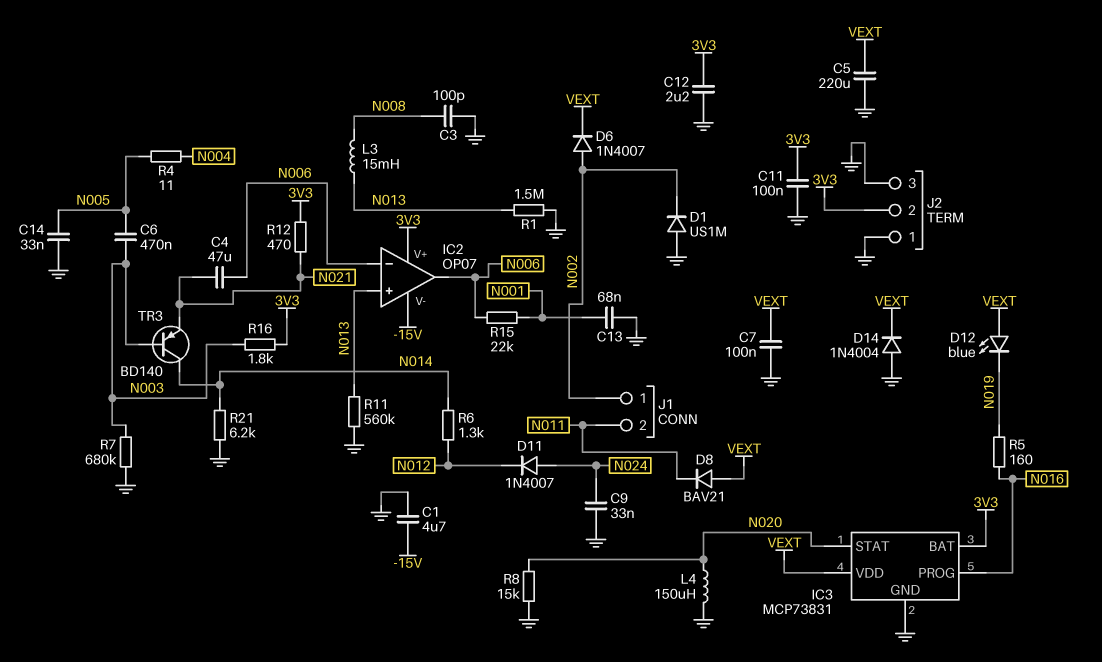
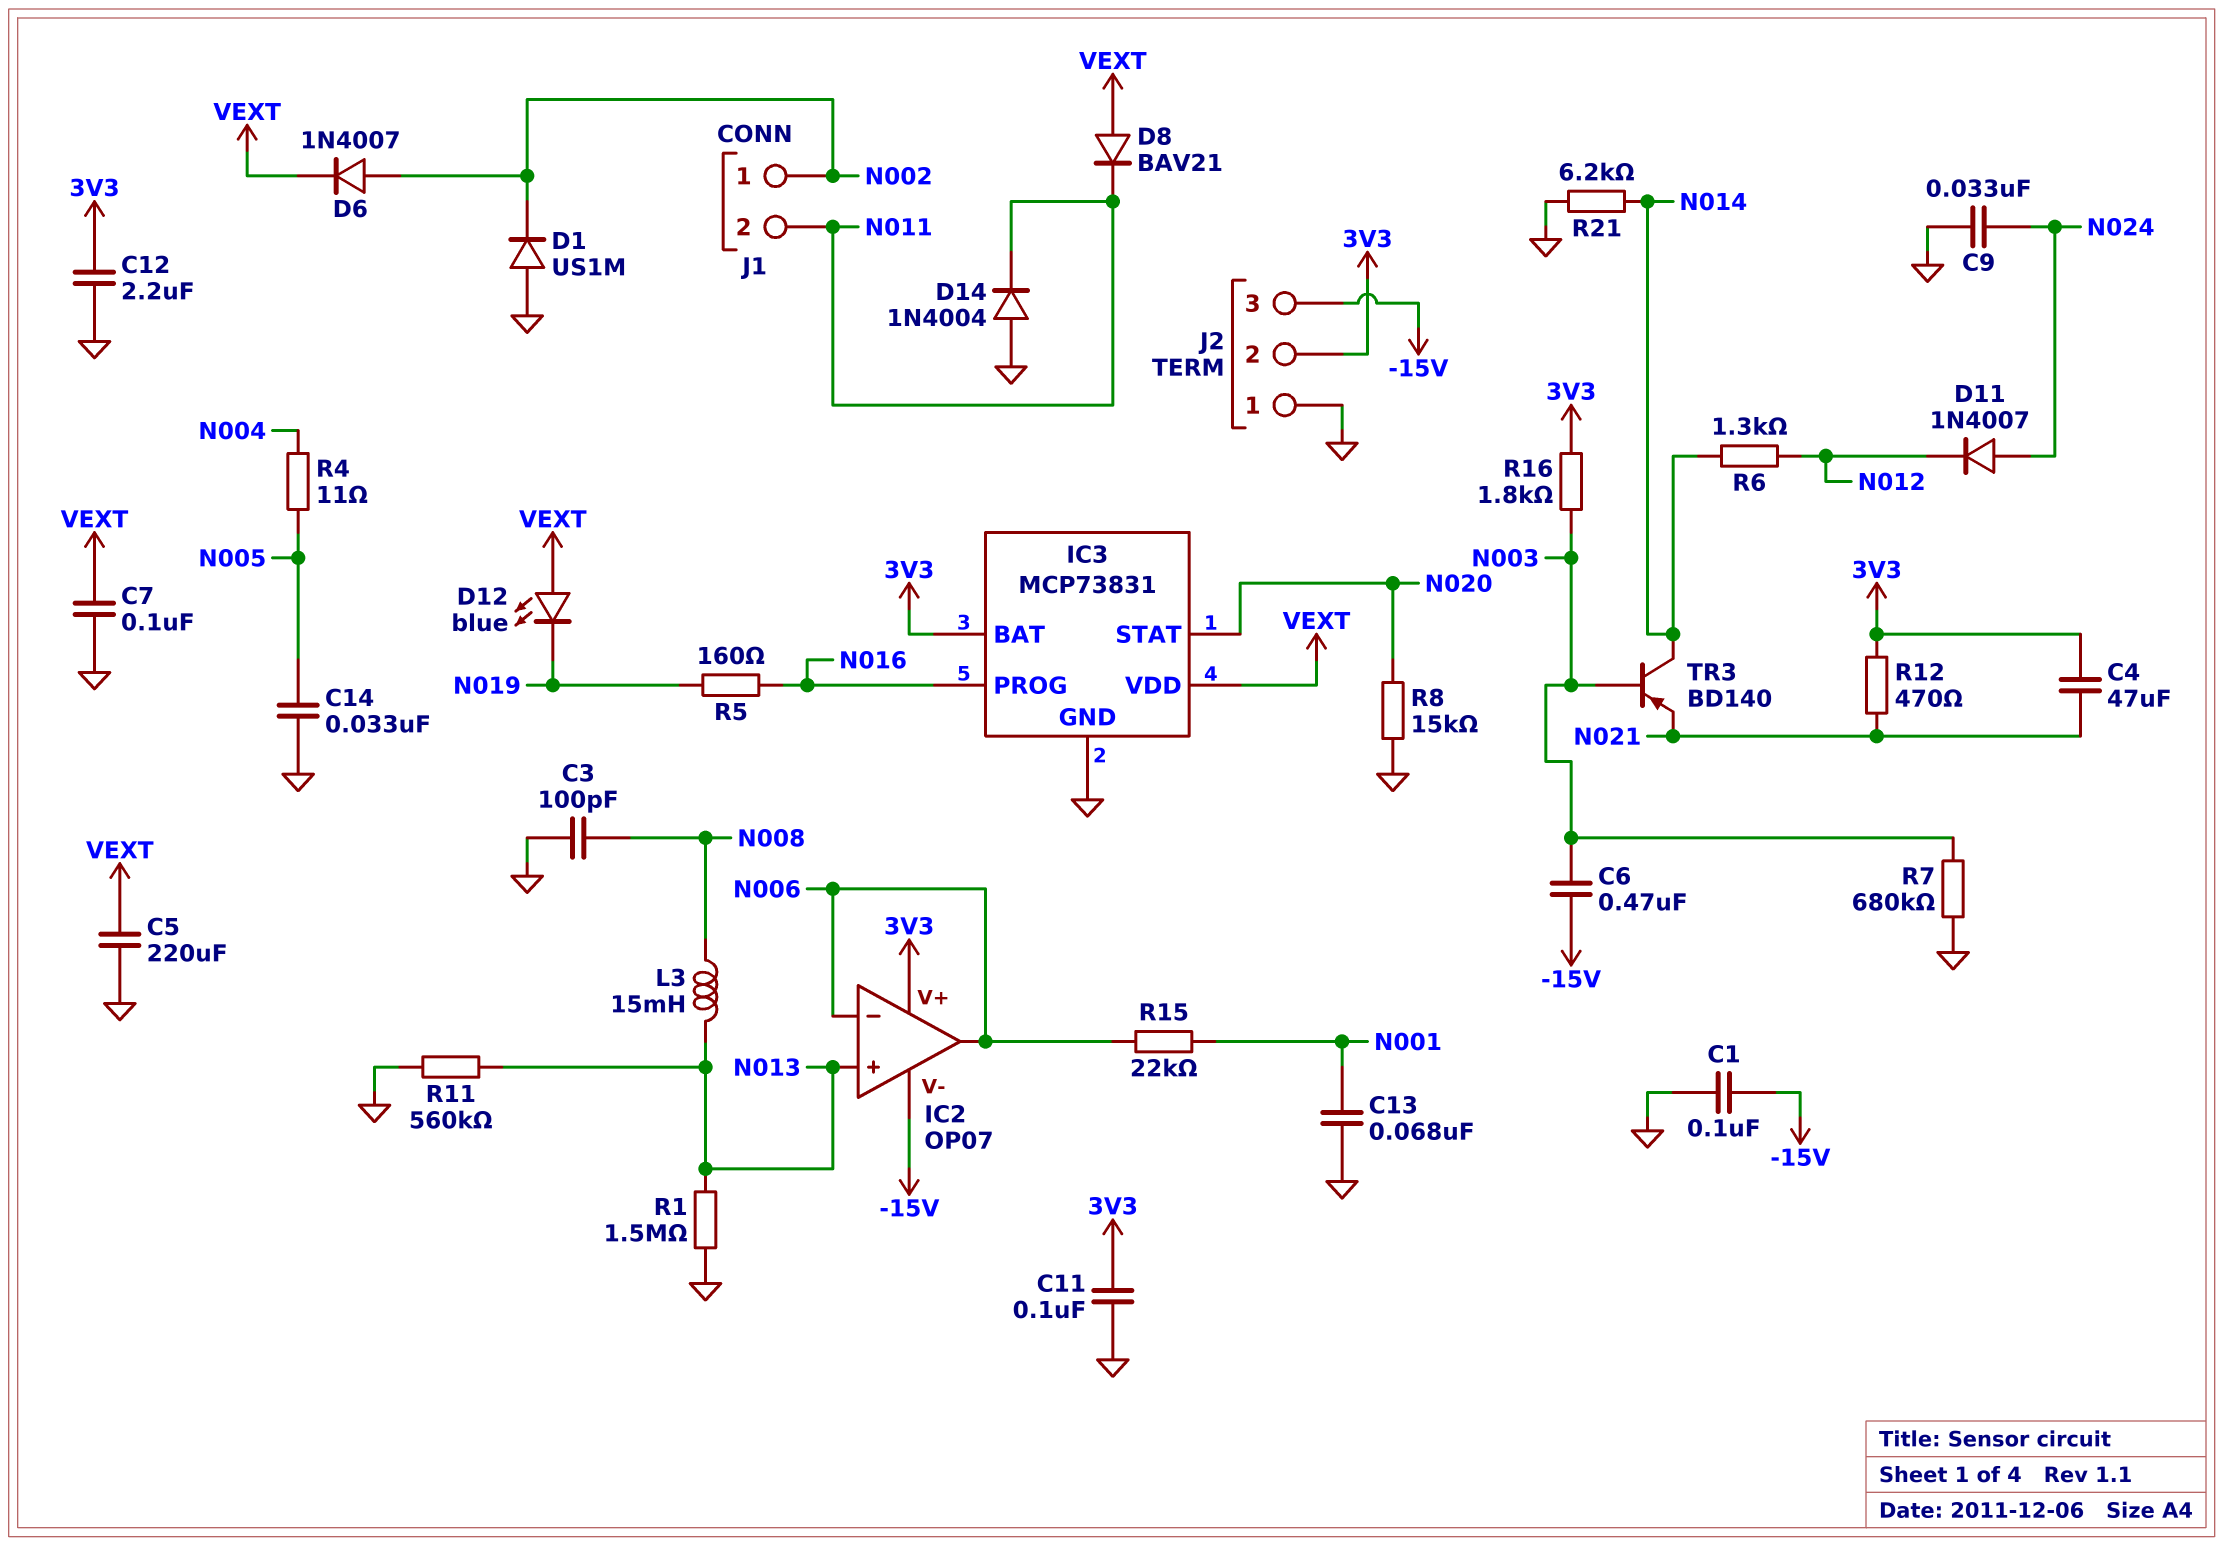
C1: 4.7uF (-15V, GND) -> 100nF (-15V, GND)
C4: 47uF (N006, N021) -> 47uF (3V3, N021)
C6: 470nF (N003, N005) -> 470nF (-15V, N003)
D14: diode 1N4004 (A GND, K VEXT) -> diode 1N4004 (A GND, K N011)
J2 pin 3: GND -> -15V
L4: 150uH (GND, N020) -> none

